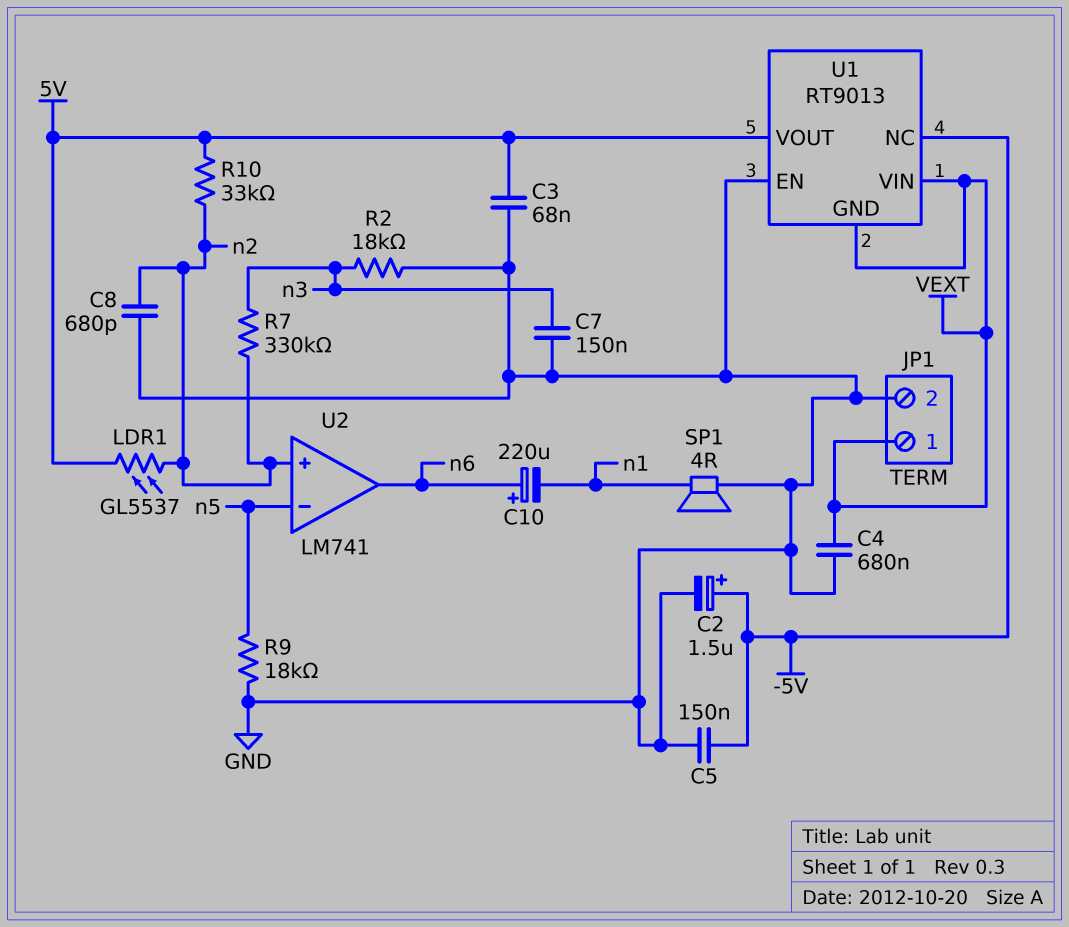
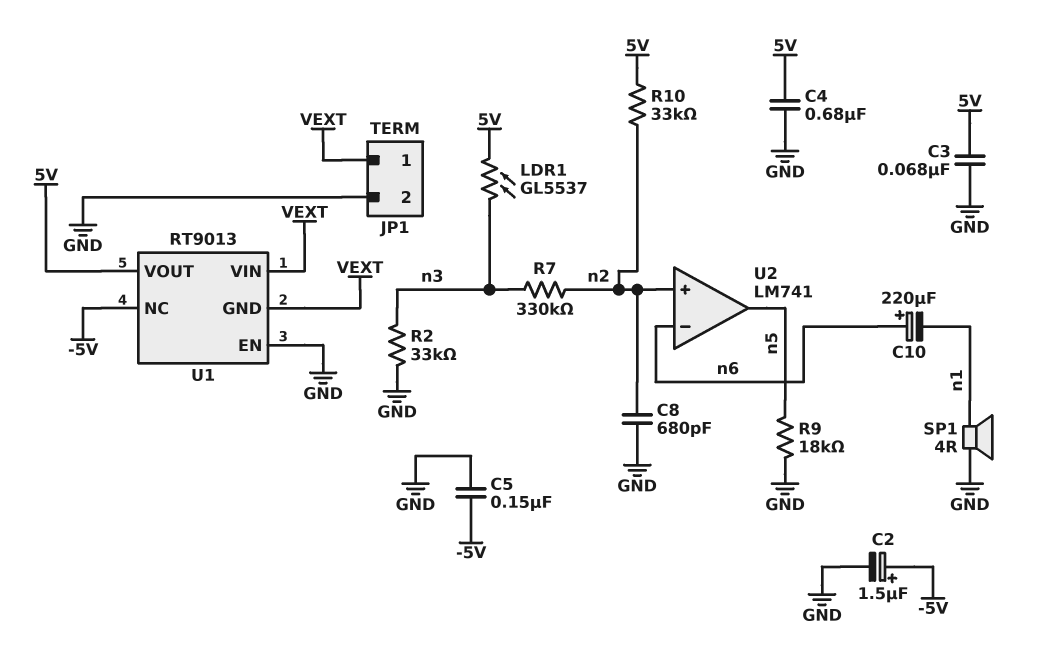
C4: 680nF (GND, VEXT) -> 680nF (5V, GND)
C7: 150nF (GND, n3) -> none
LDR1: GL5537 (5V, n2) -> GL5537 (5V, n3)
R2: 18k (GND, n3) -> 33k (GND, n3)
U2 pin in-: n5 -> n6
U2 pin out: n6 -> n5

